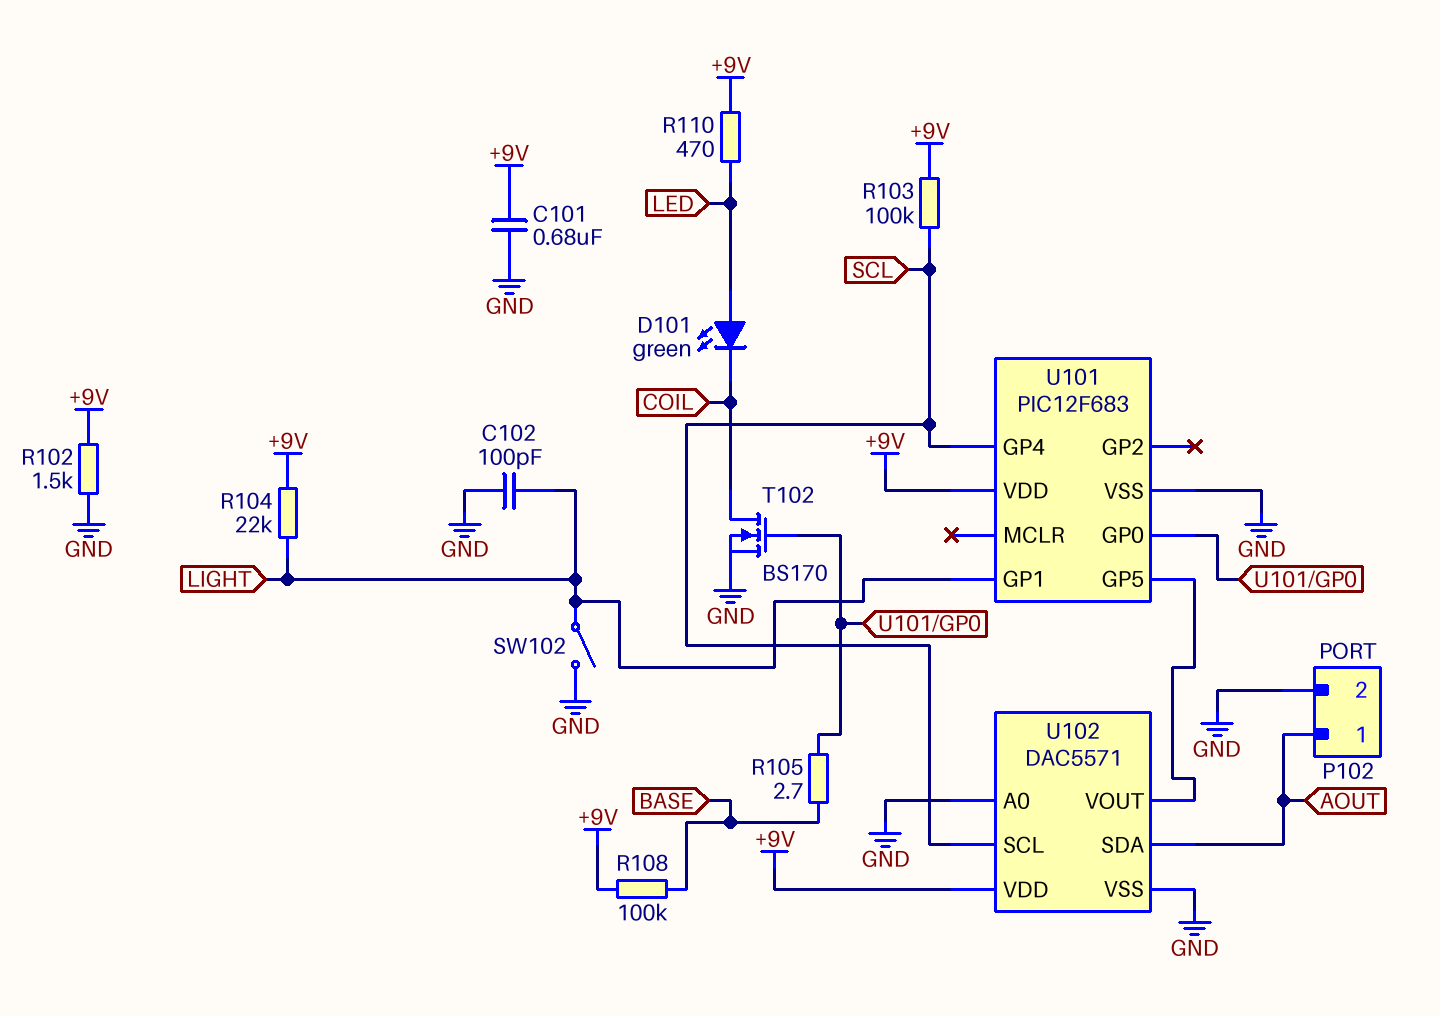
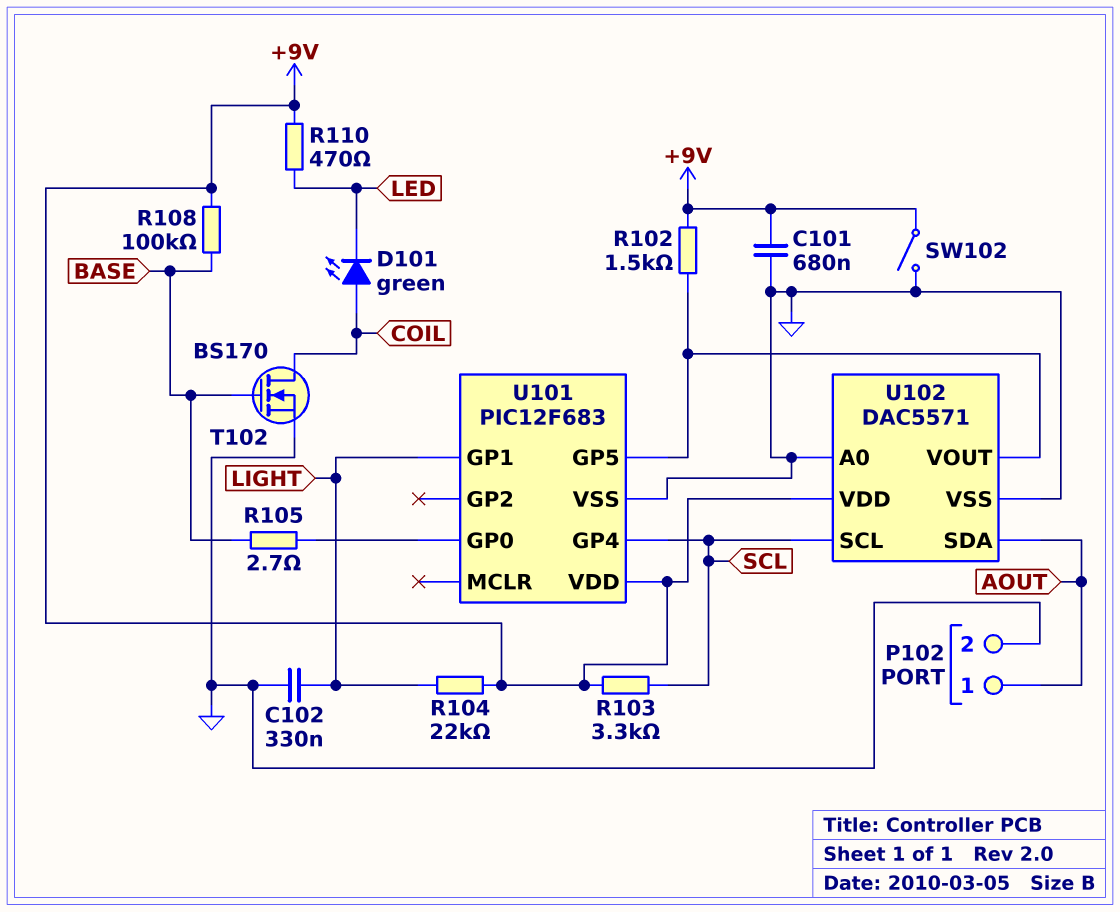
C102: 100pF (GND, LIGHT) -> 330nF (GND, LIGHT)
D101: LED green (A LED, K COIL) -> LED green (A COIL, K LED)
R102: 1.5k (+9V, GND) -> 1.5k (+9V, U101/GP5)
R103: 100k (+9V, SCL) -> 3.3k (+9V, SCL)
SW102: switch (GND, LIGHT) -> switch (+9V, GND)
T102: NMOS BS170 (G U101/GP0, D COIL, S GND) -> NMOS BS170 (G BASE, D COIL, S GND)

